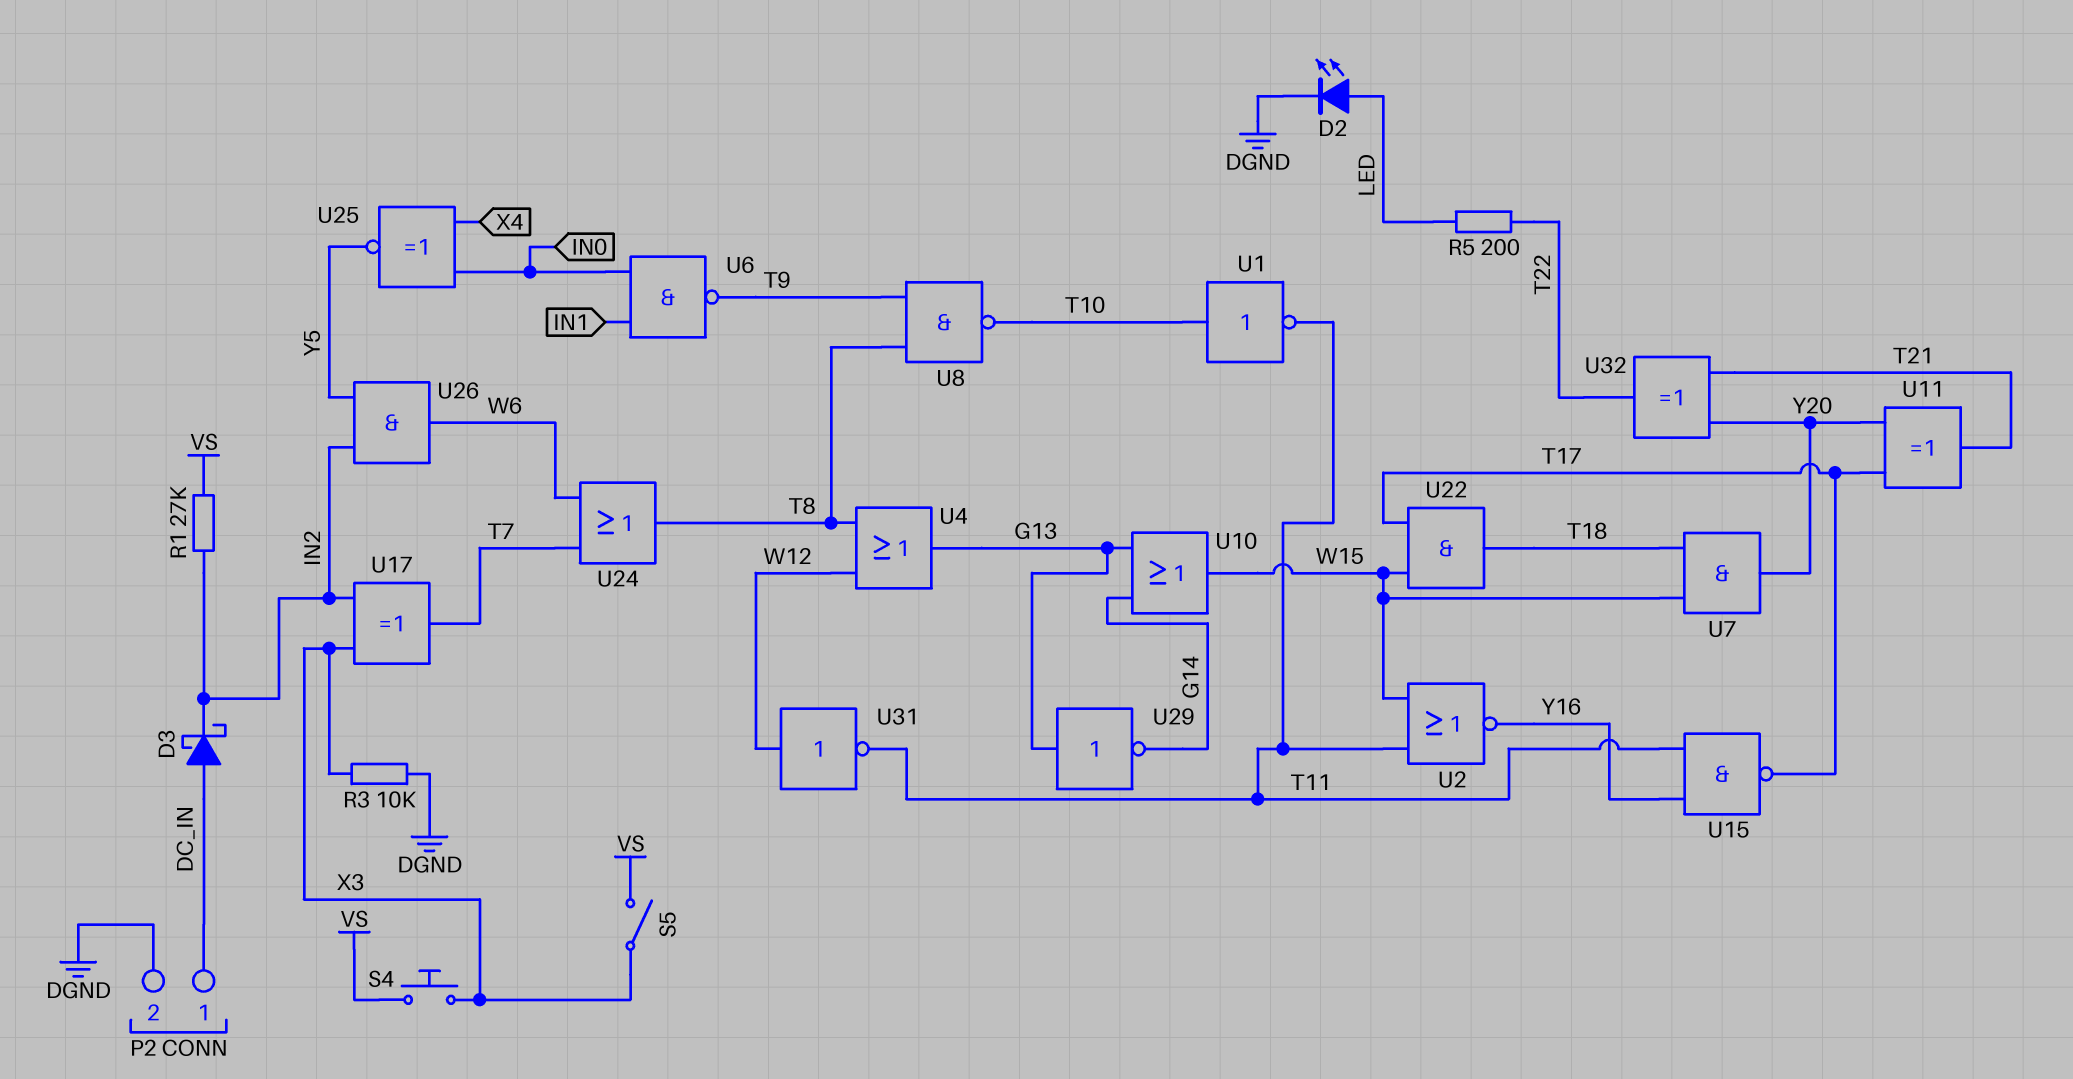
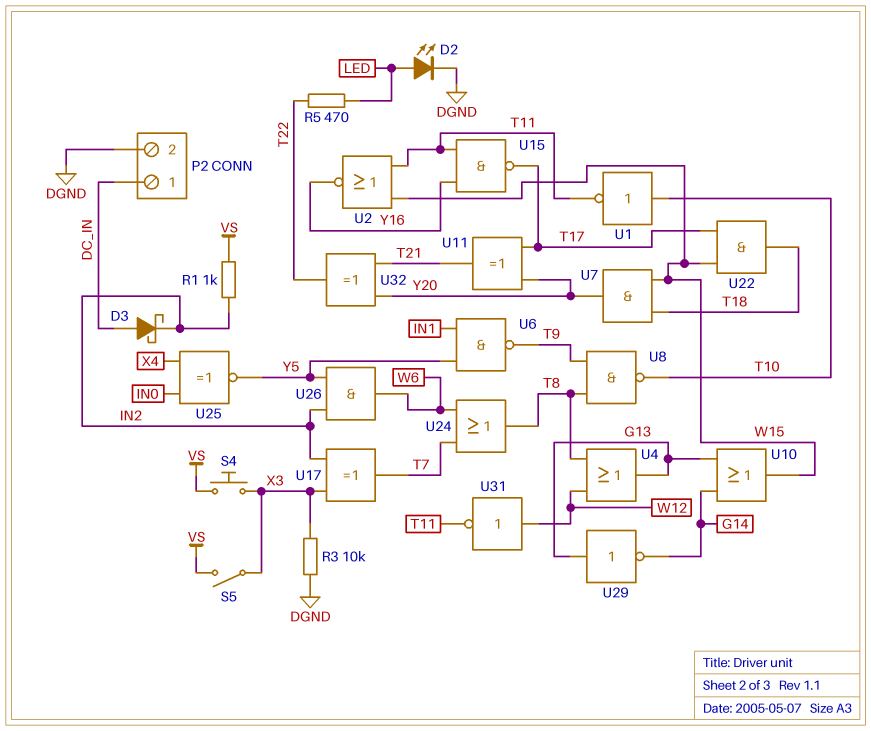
R1: 27k (IN2, VS) -> 1k (IN2, VS)
R5: 200 (LED, T22) -> 470 (LED, T22)
U6: NAND (in IN0, in IN1, out T9) -> NAND (in IN1, in Y5, out T9)

